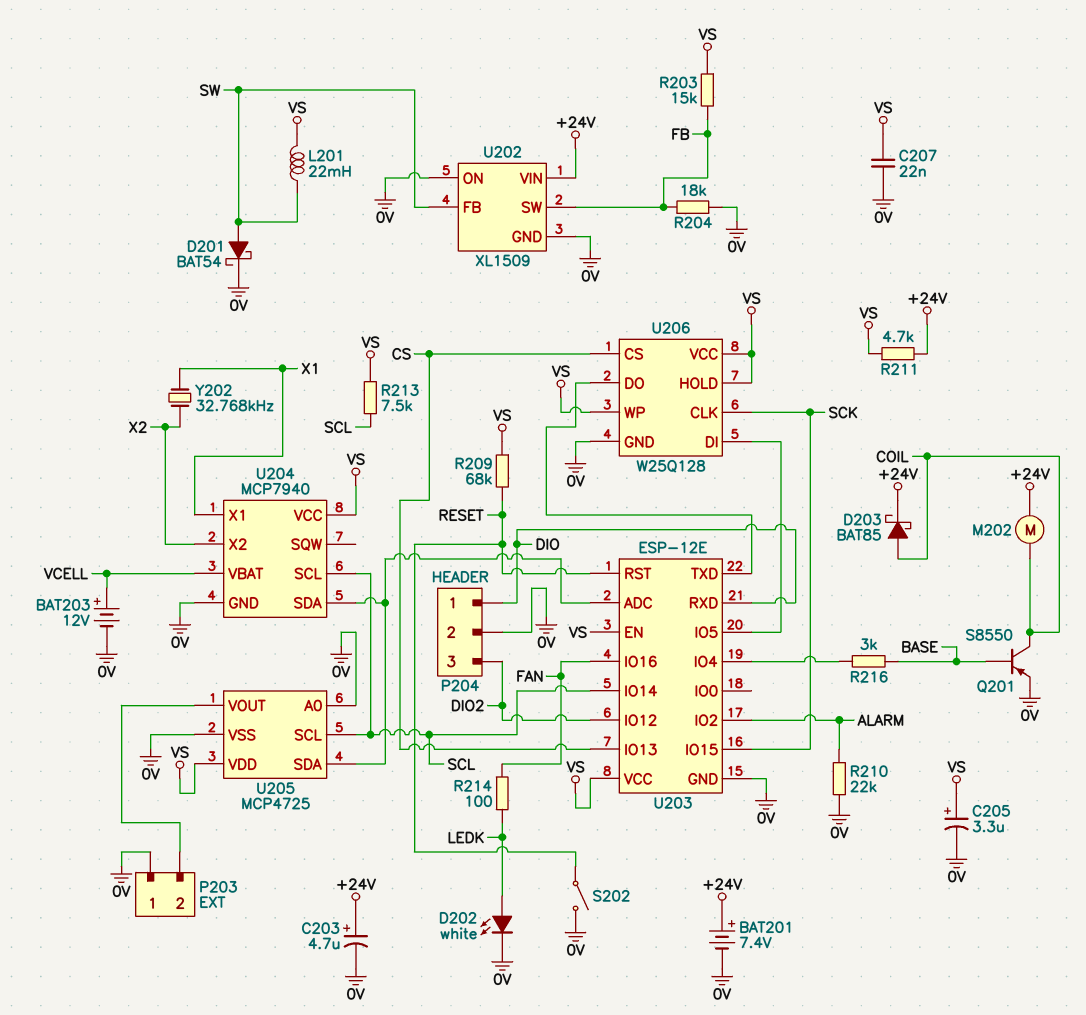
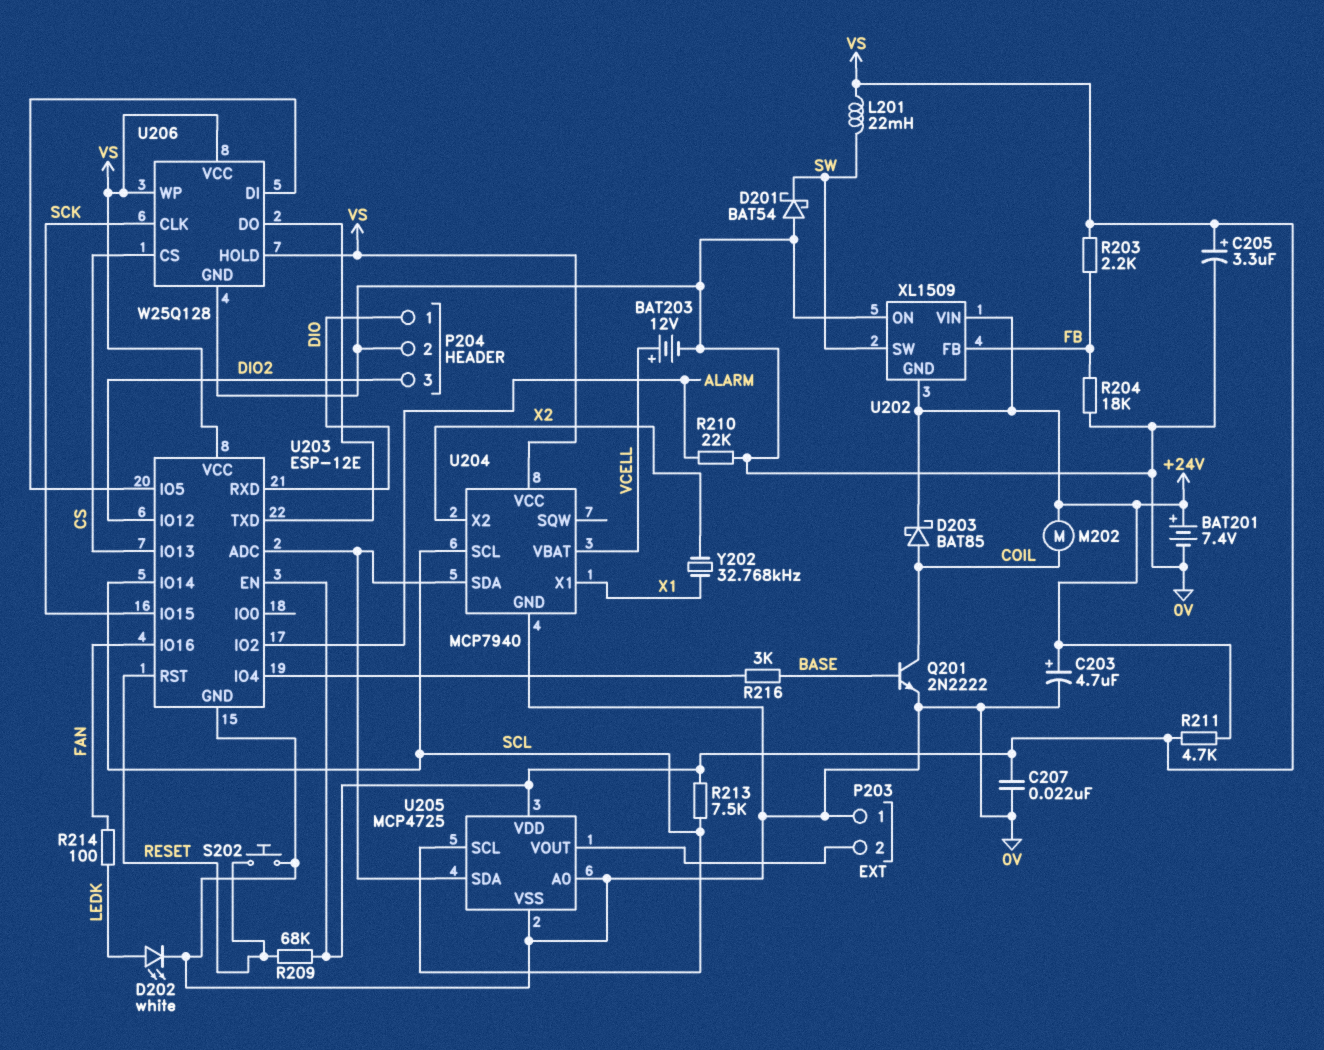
D201: schottky BAT54 (A SW, K 0V) -> schottky BAT54 (A 0V, K SW)
Q201: PNP S8550 (B BASE, C COIL, E 0V) -> NPN 2N2222 (B BASE, C COIL, E 0V)
R203: 15k (FB, VS) -> 2.2k (FB, VS)
S202: switch (0V, RESET) -> button (0V, RESET)
U202 pin FB: SW -> FB
U202 pin GND: 0V -> +24V
U202 pin SW: FB -> SW

